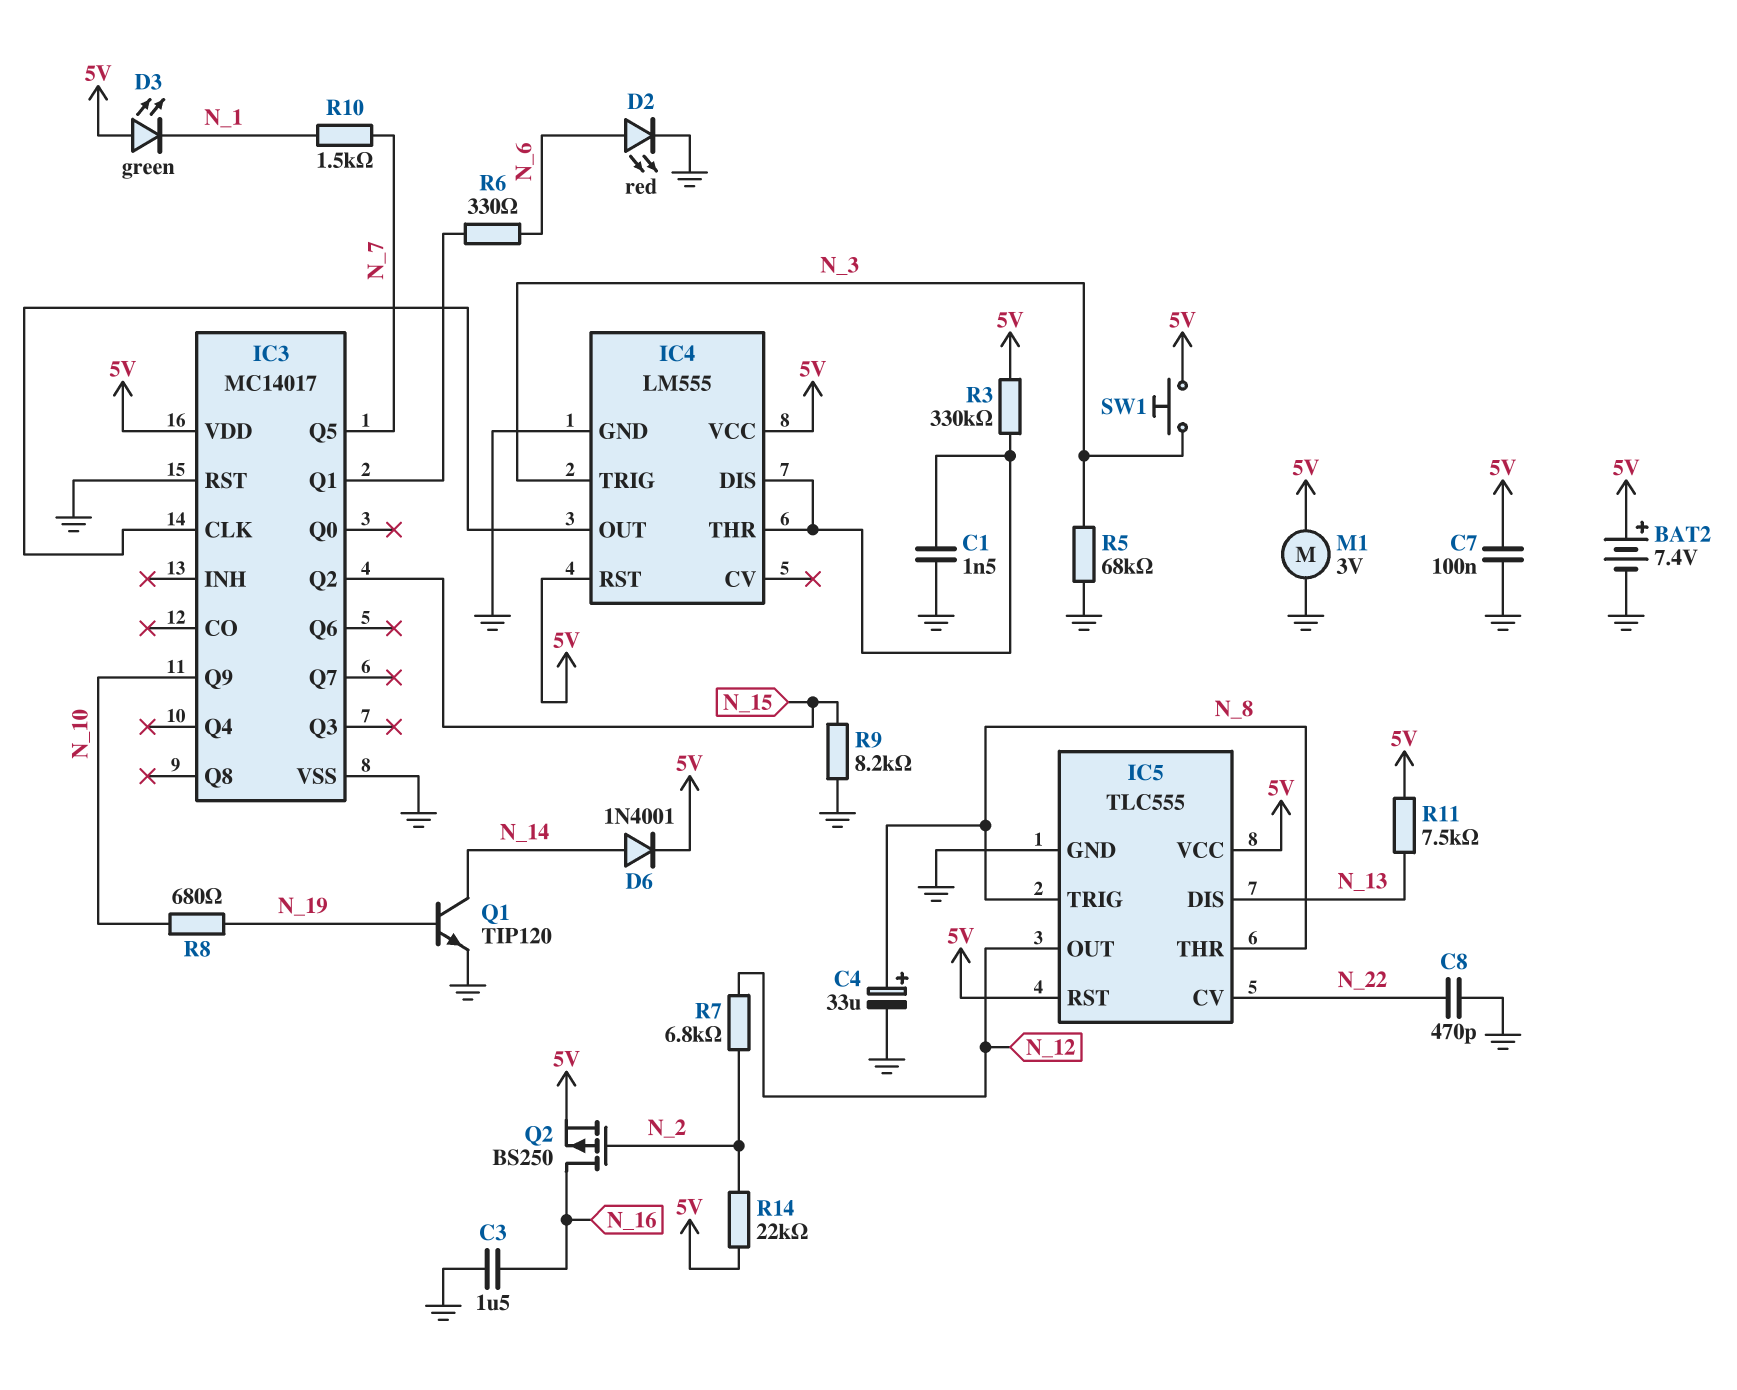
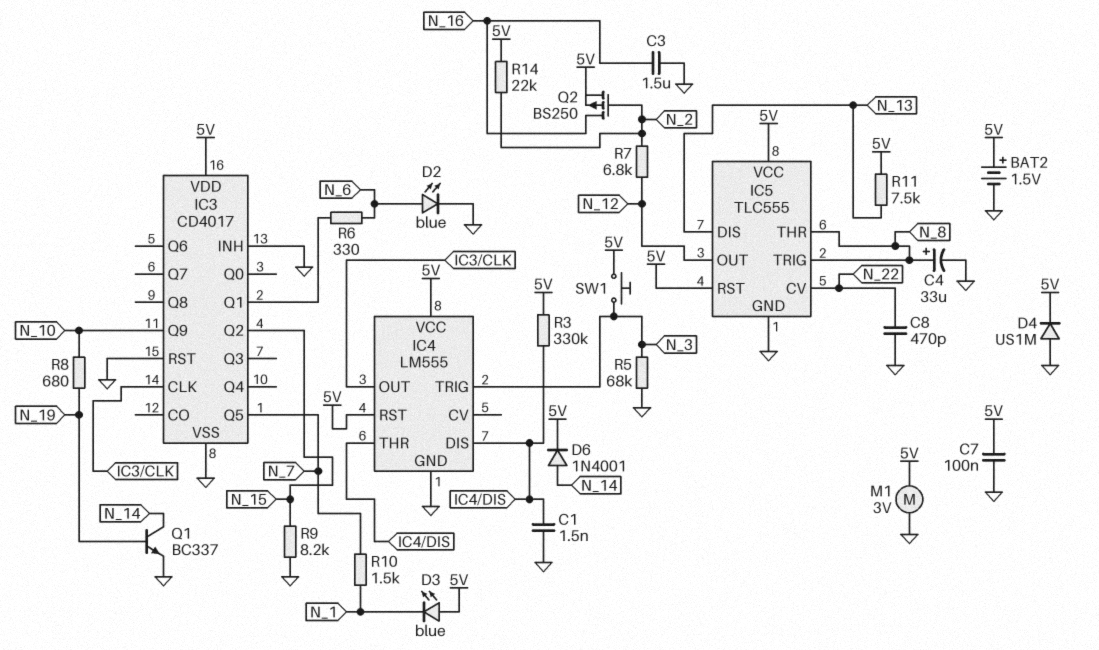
BAT2: 7.4V (plus 5V, minus GND) -> 1.5V (plus 5V, minus GND)
D2: LED red (A N_6, K GND) -> LED blue (A N_6, K GND)
D3: LED green (A 5V, K N_1) -> LED blue (A 5V, K N_1)
D4: none -> diode US1M (A GND, K 5V)
IC3: MC14017 -> CD4017
IC3 pin INH: none -> GND
Q1: NPN TIP120 (B N_19, C N_14, E GND) -> NPN BC337 (B N_19, C N_14, E GND)

